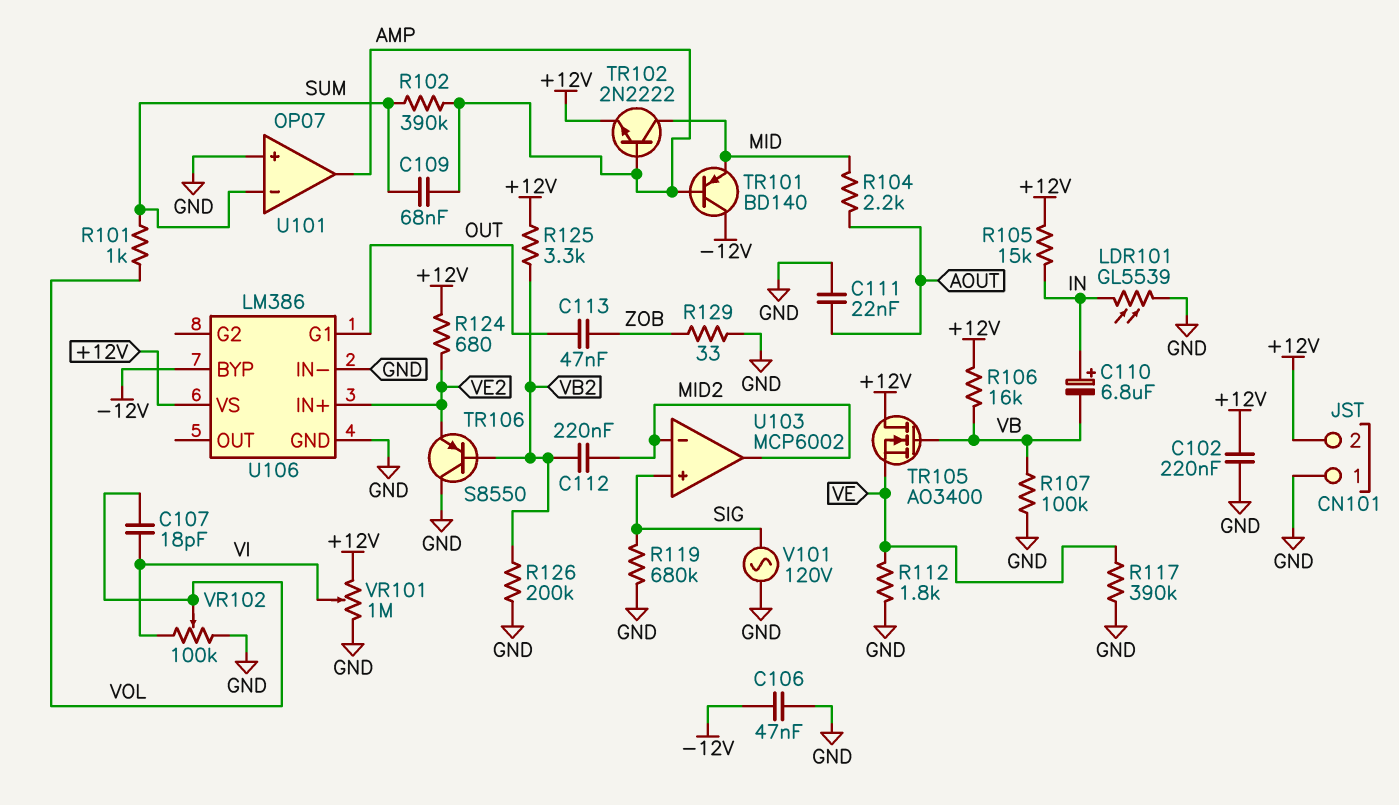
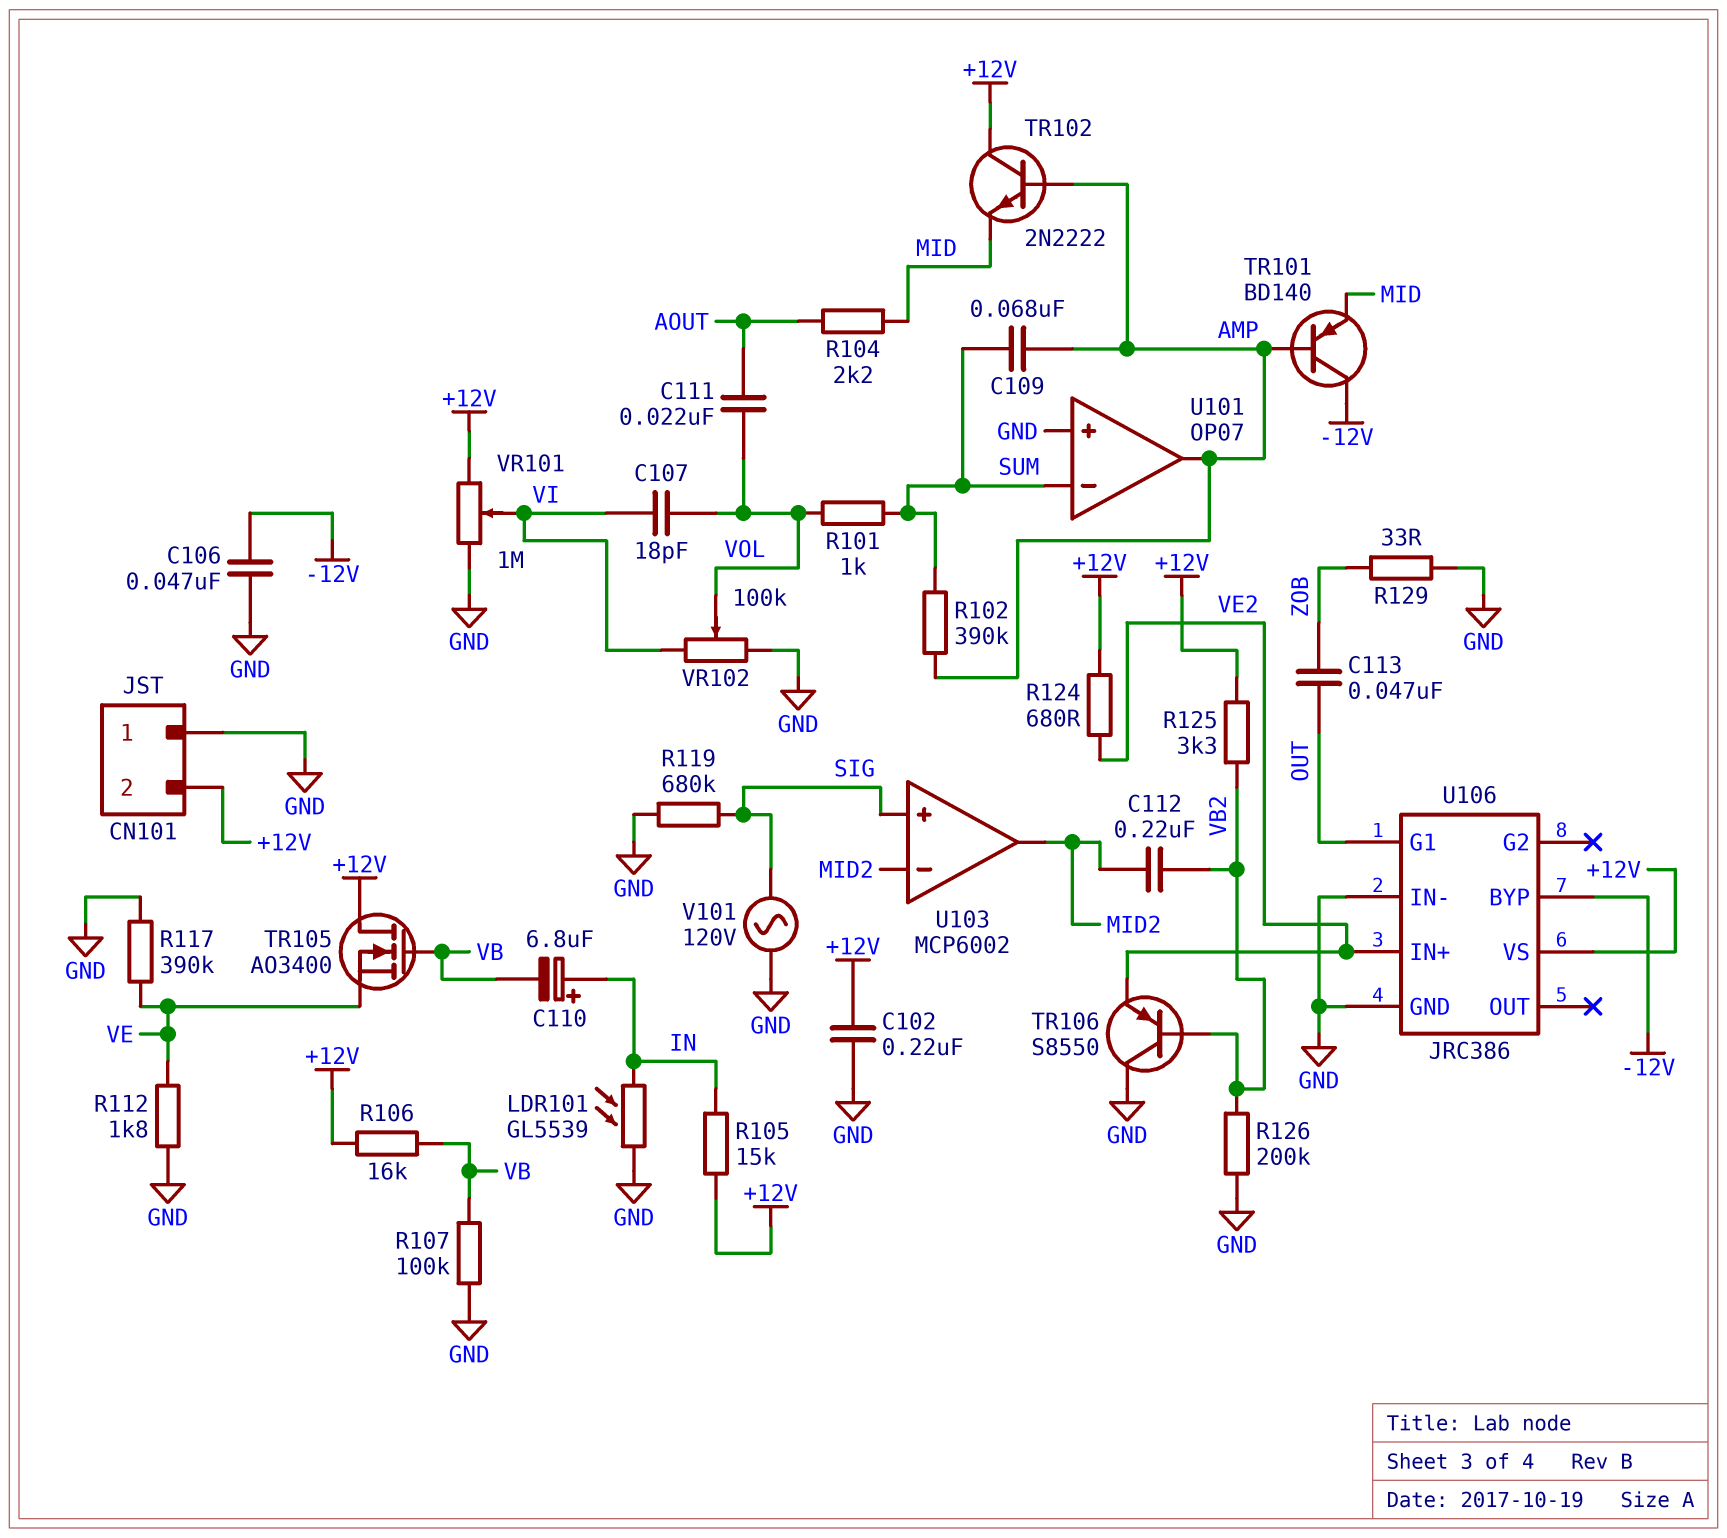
C111: 22nF (AOUT, GND) -> 22nF (AOUT, VOL)
TR102: NPN 2N2222 (B AMP, C MID, E +12V) -> NPN 2N2222 (B AMP, C +12V, E MID)
U106: LM386 -> JRC386

